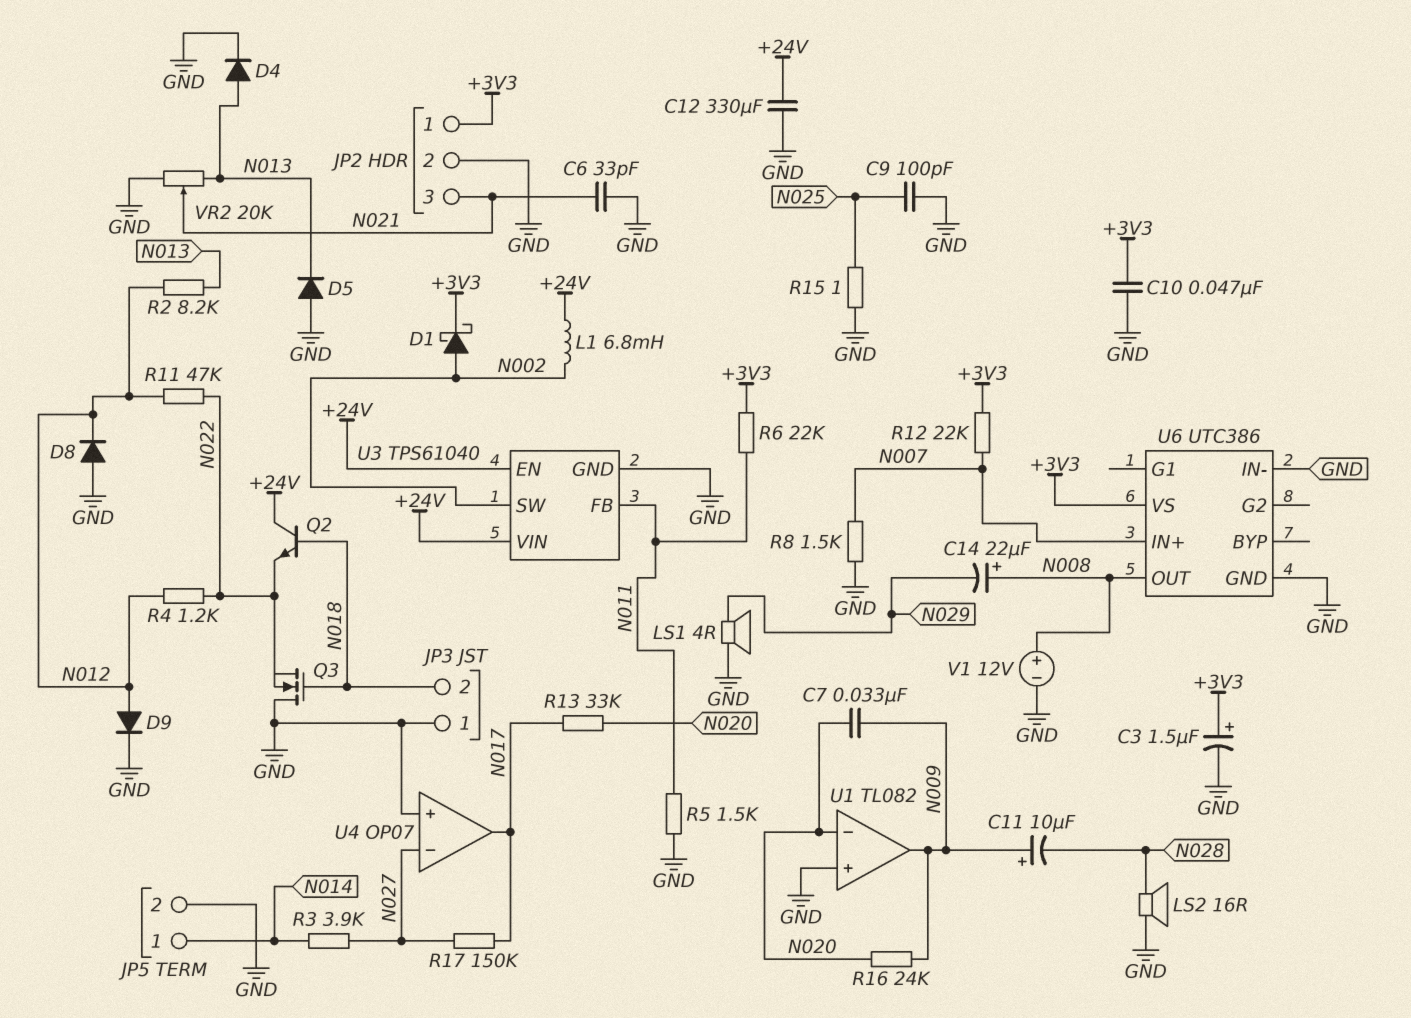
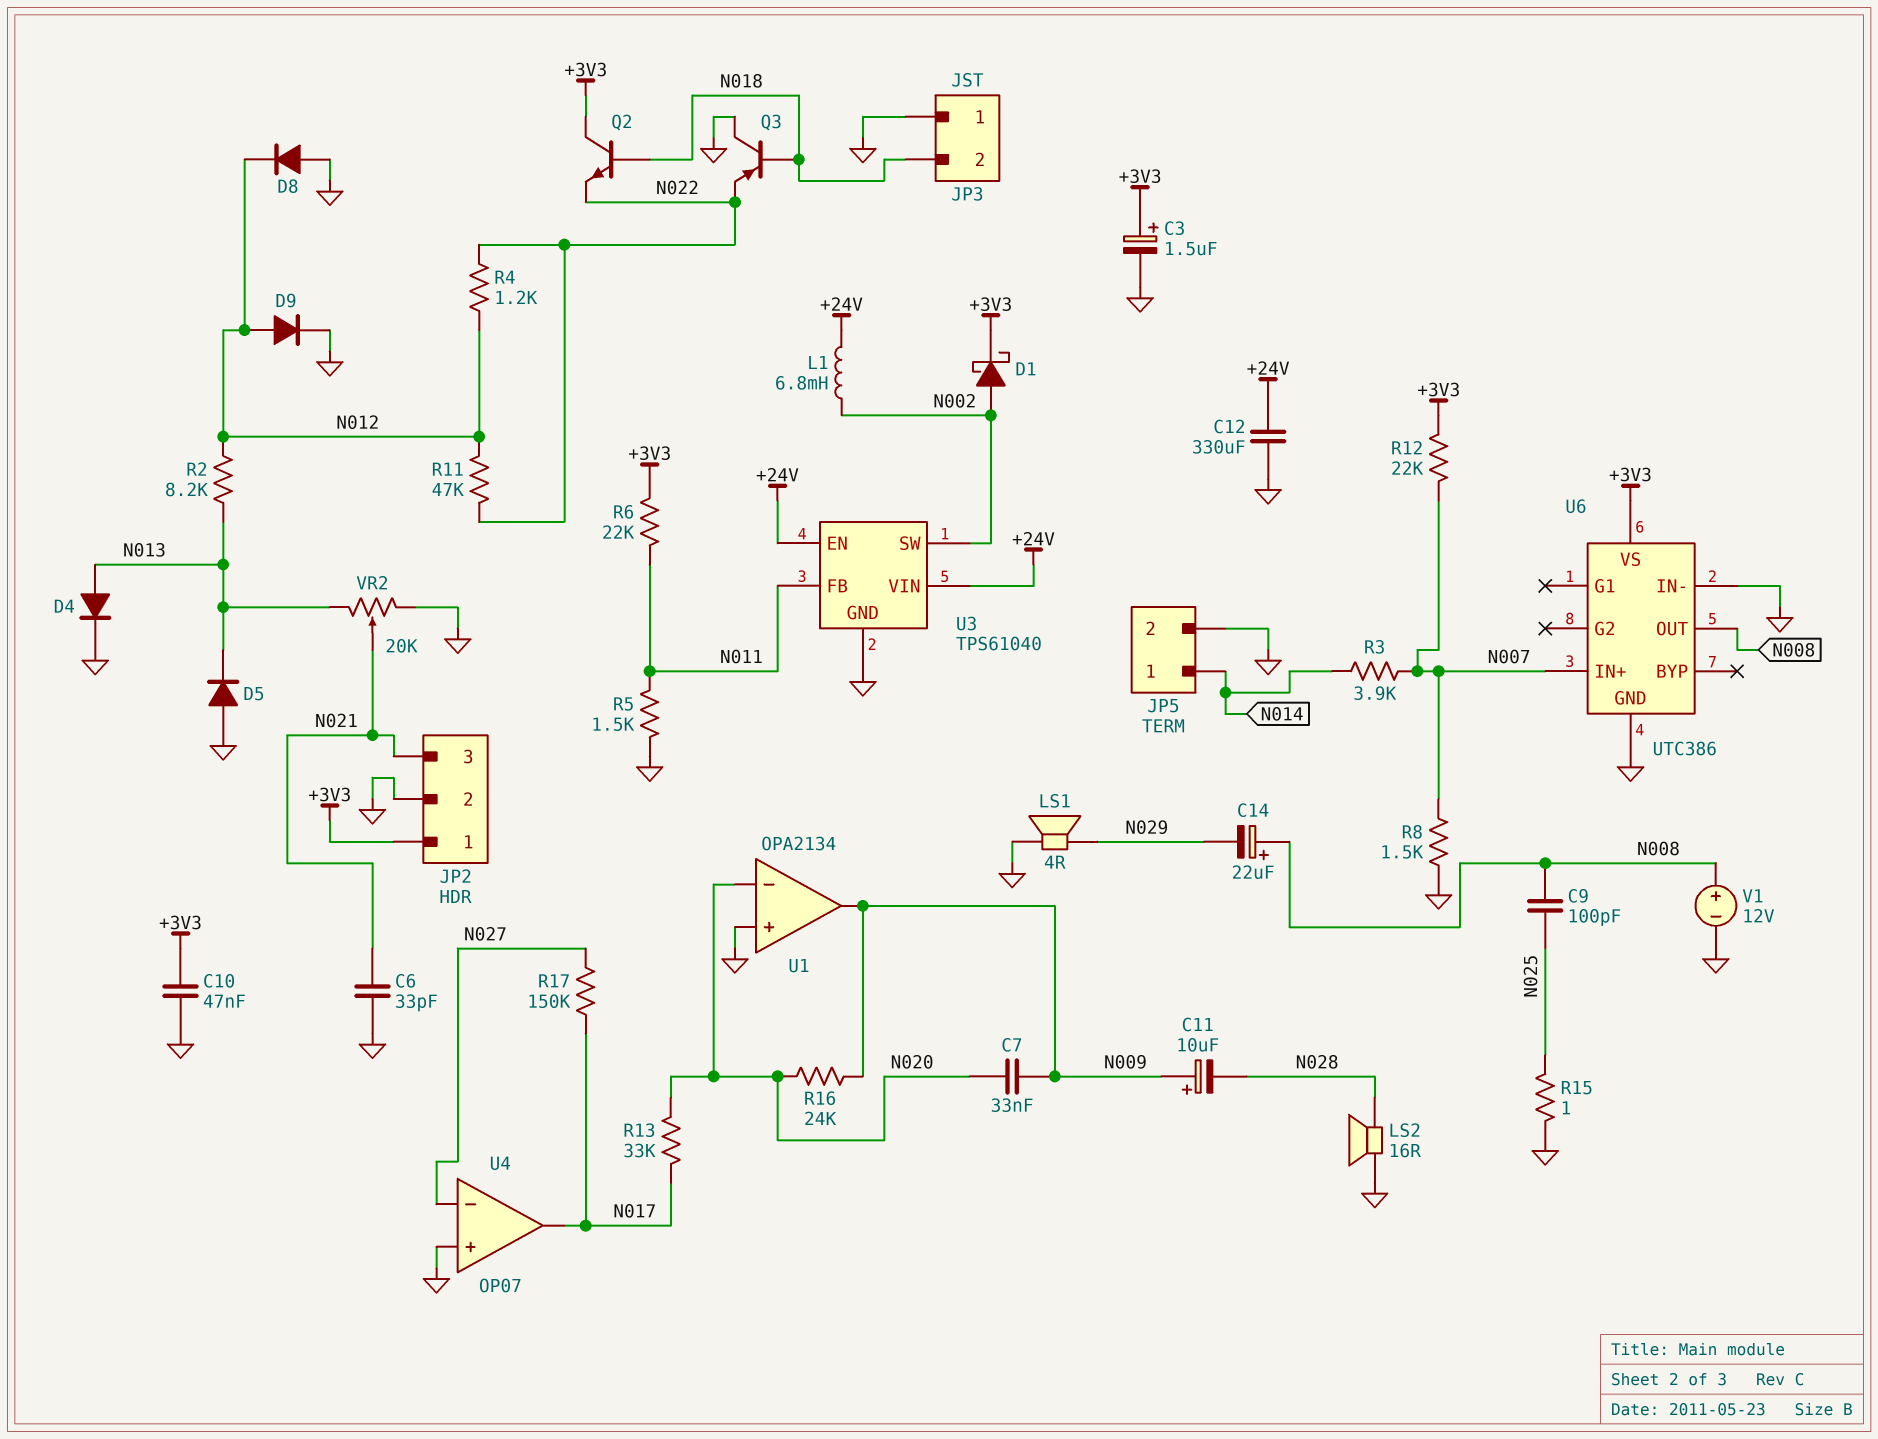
C9: 100pF (GND, N025) -> 100pF (N008, N025)
Q2: NPN (B N018, C +24V, E N022) -> NPN (B N018, C +3V3, E N022)
Q3: NMOS (G N018, D GND, S N022) -> PNP (B N018, C GND, E N022)
R3: 3.9k (N014, N027) -> 3.9k (N007, N014)
U1: TL082 -> OPA2134

